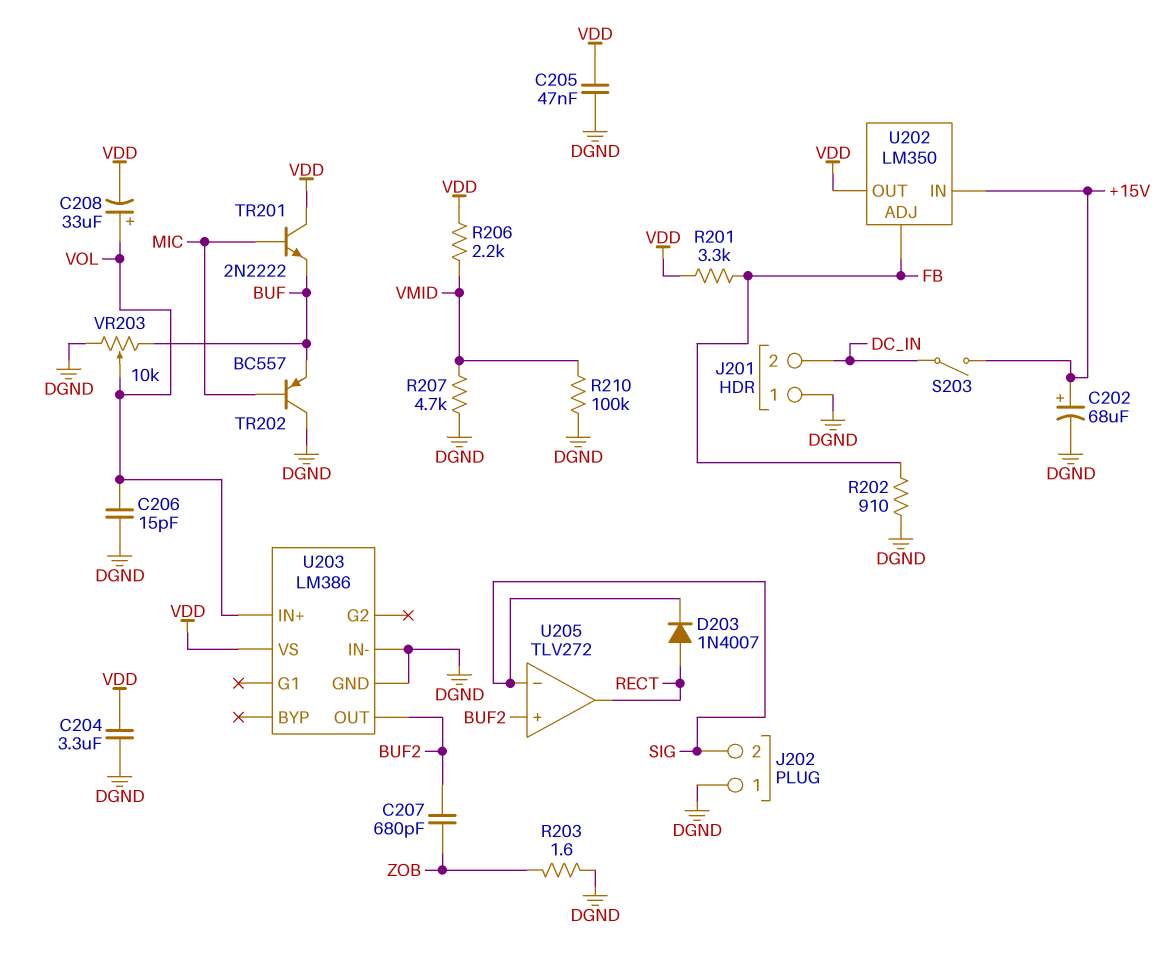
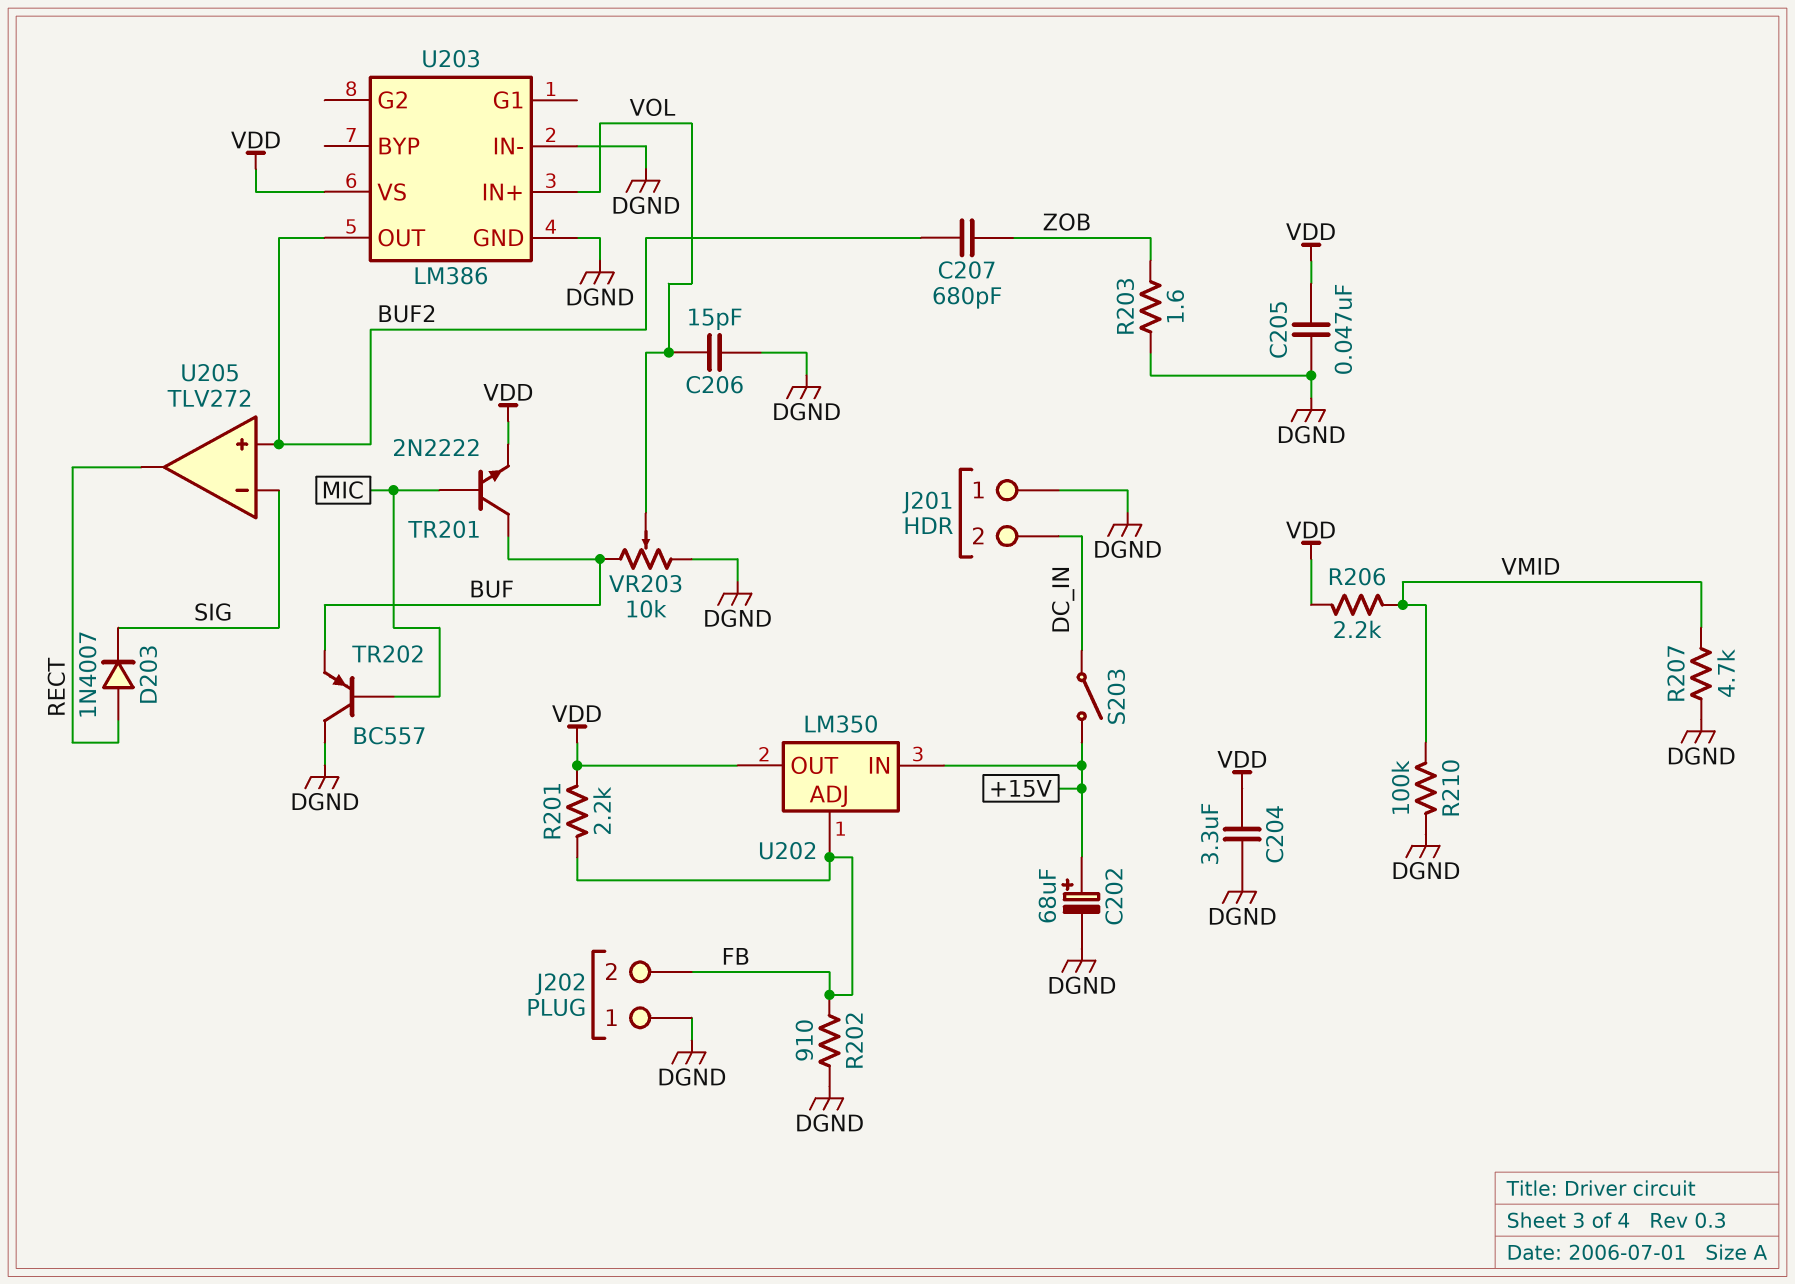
C208: 33uF (plus VOL, minus VDD) -> none
J202 pin 2: SIG -> FB
R201: 3.3k (FB, VDD) -> 2.2k (FB, VDD)
TR201: NPN 2N2222 (B MIC, C VDD, E BUF) -> NPN 2N2222 (B MIC, C BUF, E VDD)

